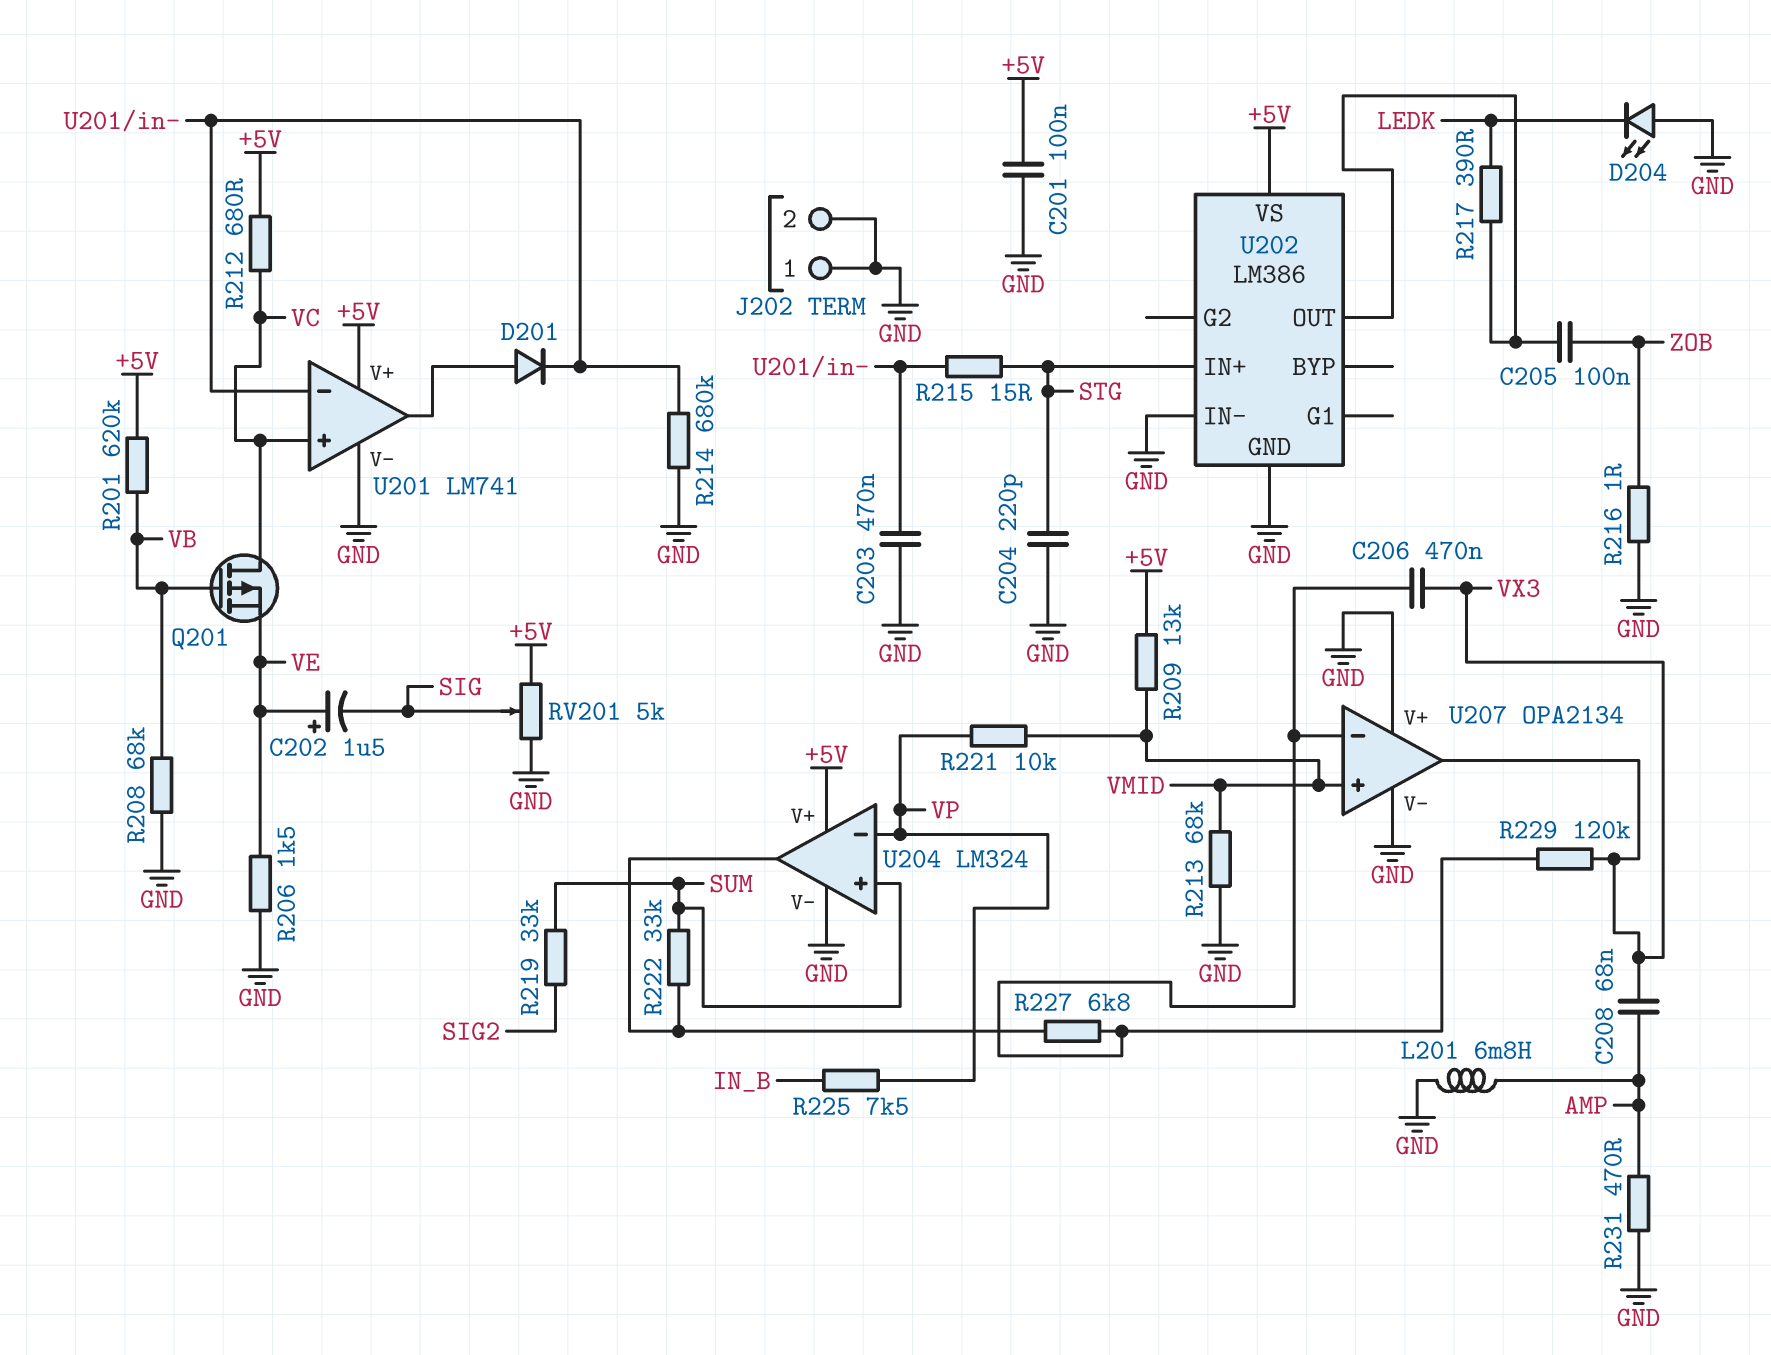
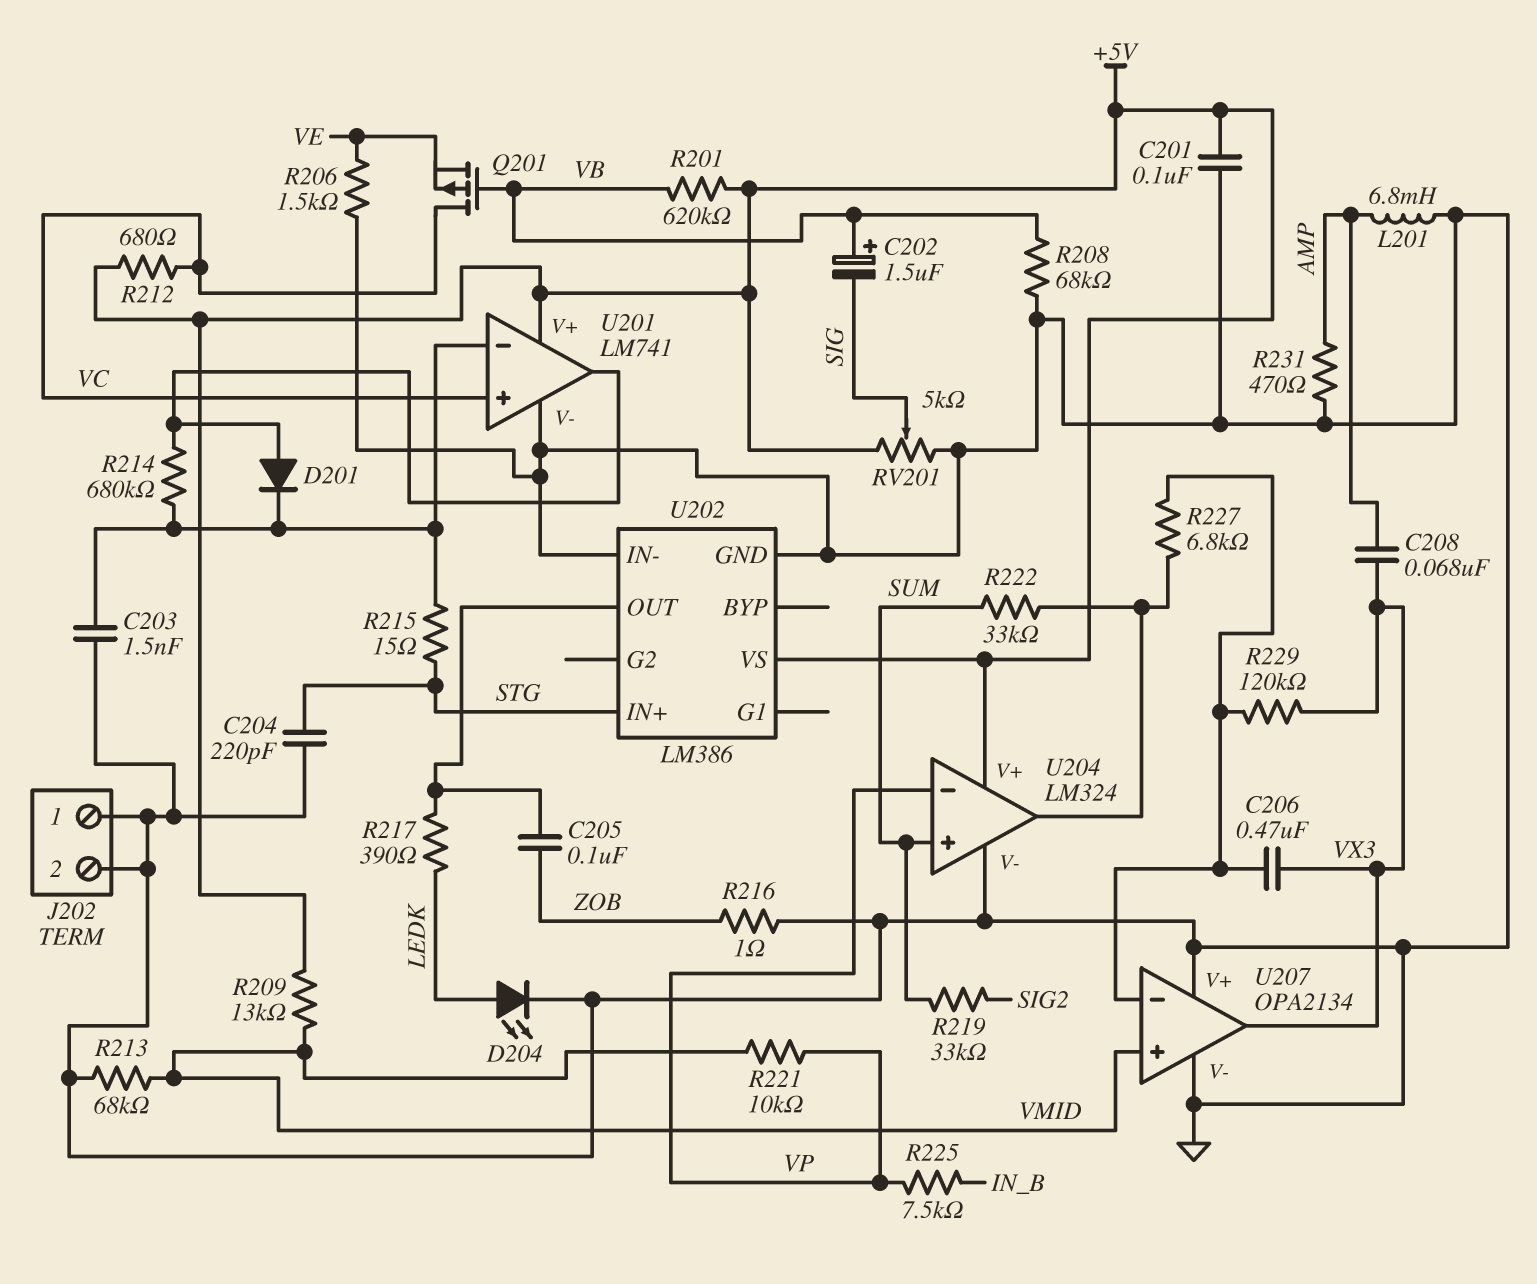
C202: 1.5uF (plus VE, minus SIG) -> 1.5uF (plus VB, minus SIG)
C203: 470nF (GND, U201/in-) -> 1.5nF (GND, U201/in-)
D204: LED (A GND, K LEDK) -> LED (A LEDK, K GND)
R214: 680k (GND, U201/in-) -> 680k (U201/in-, U201/out)

